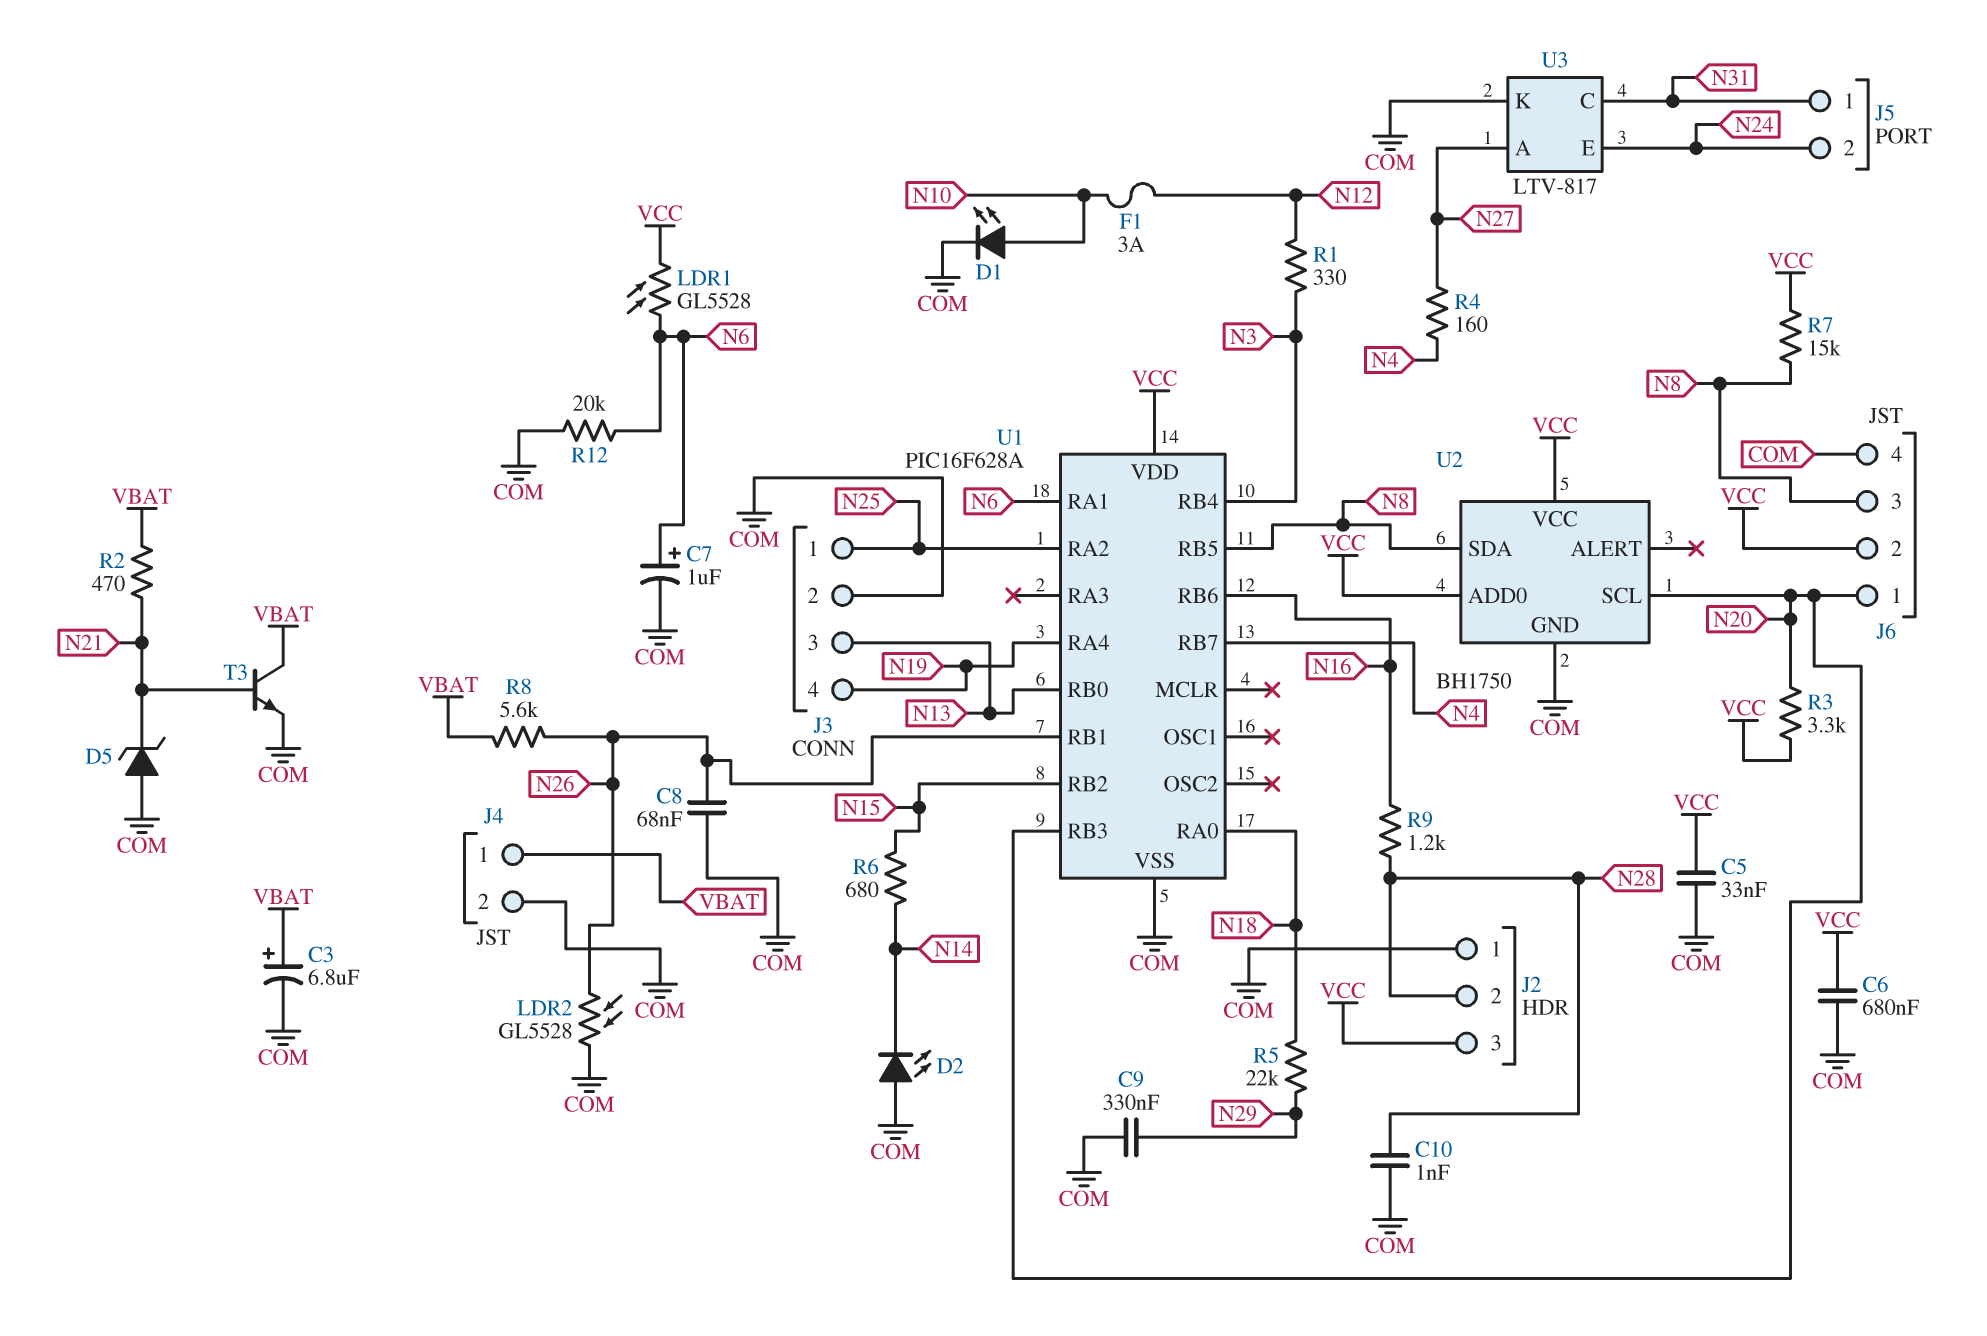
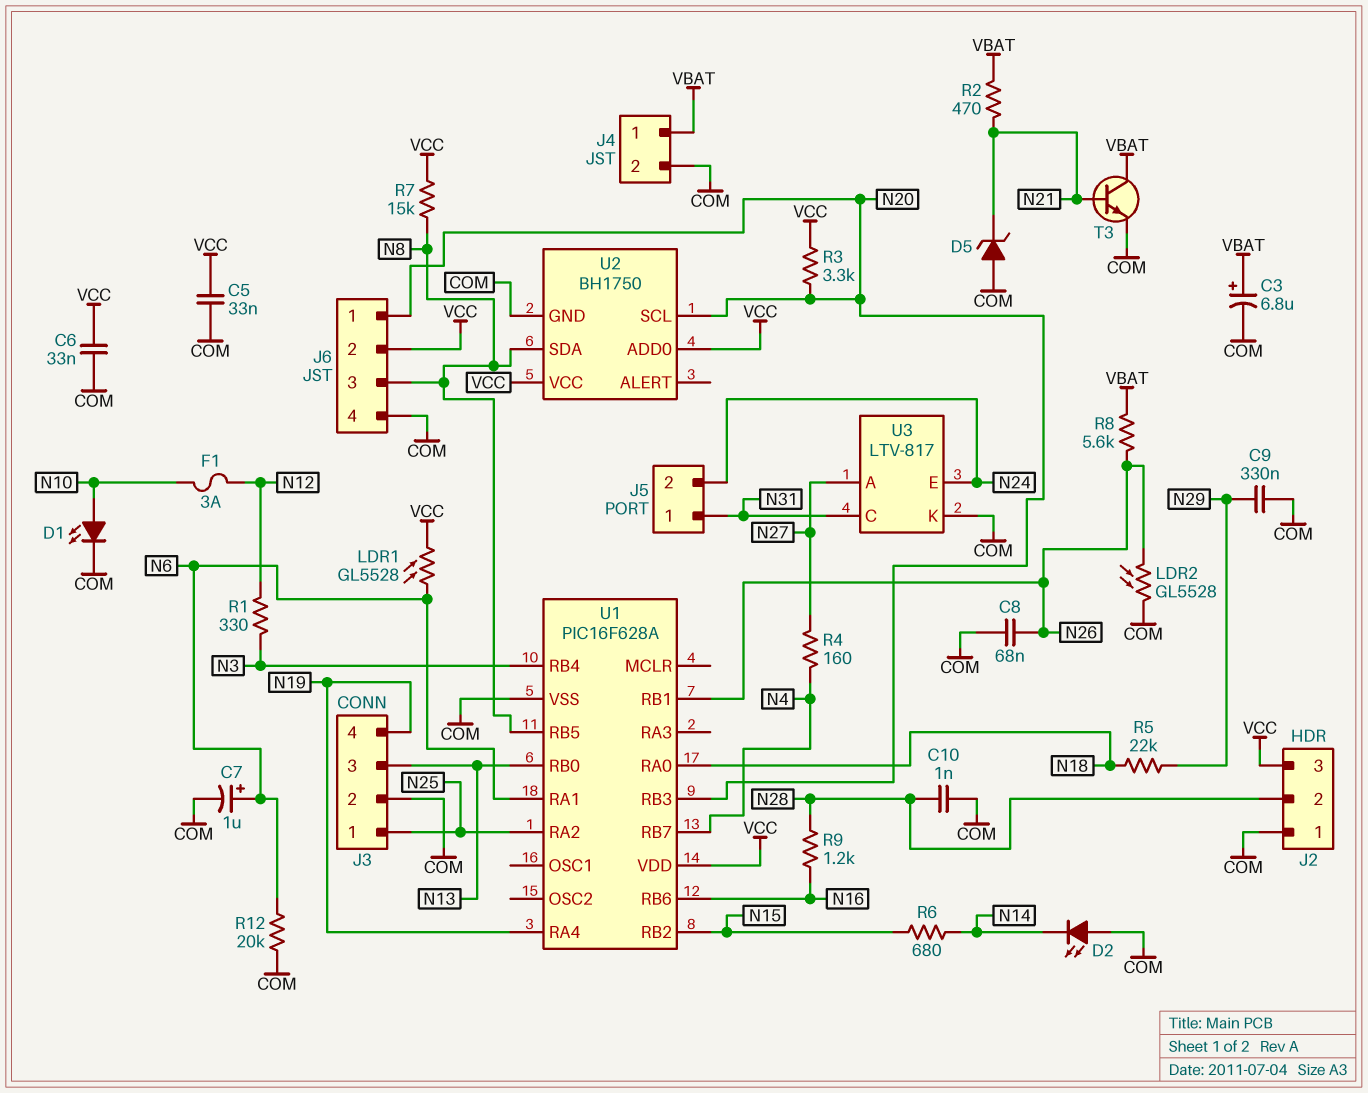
C6: 680nF (COM, VCC) -> 33nF (COM, VCC)

